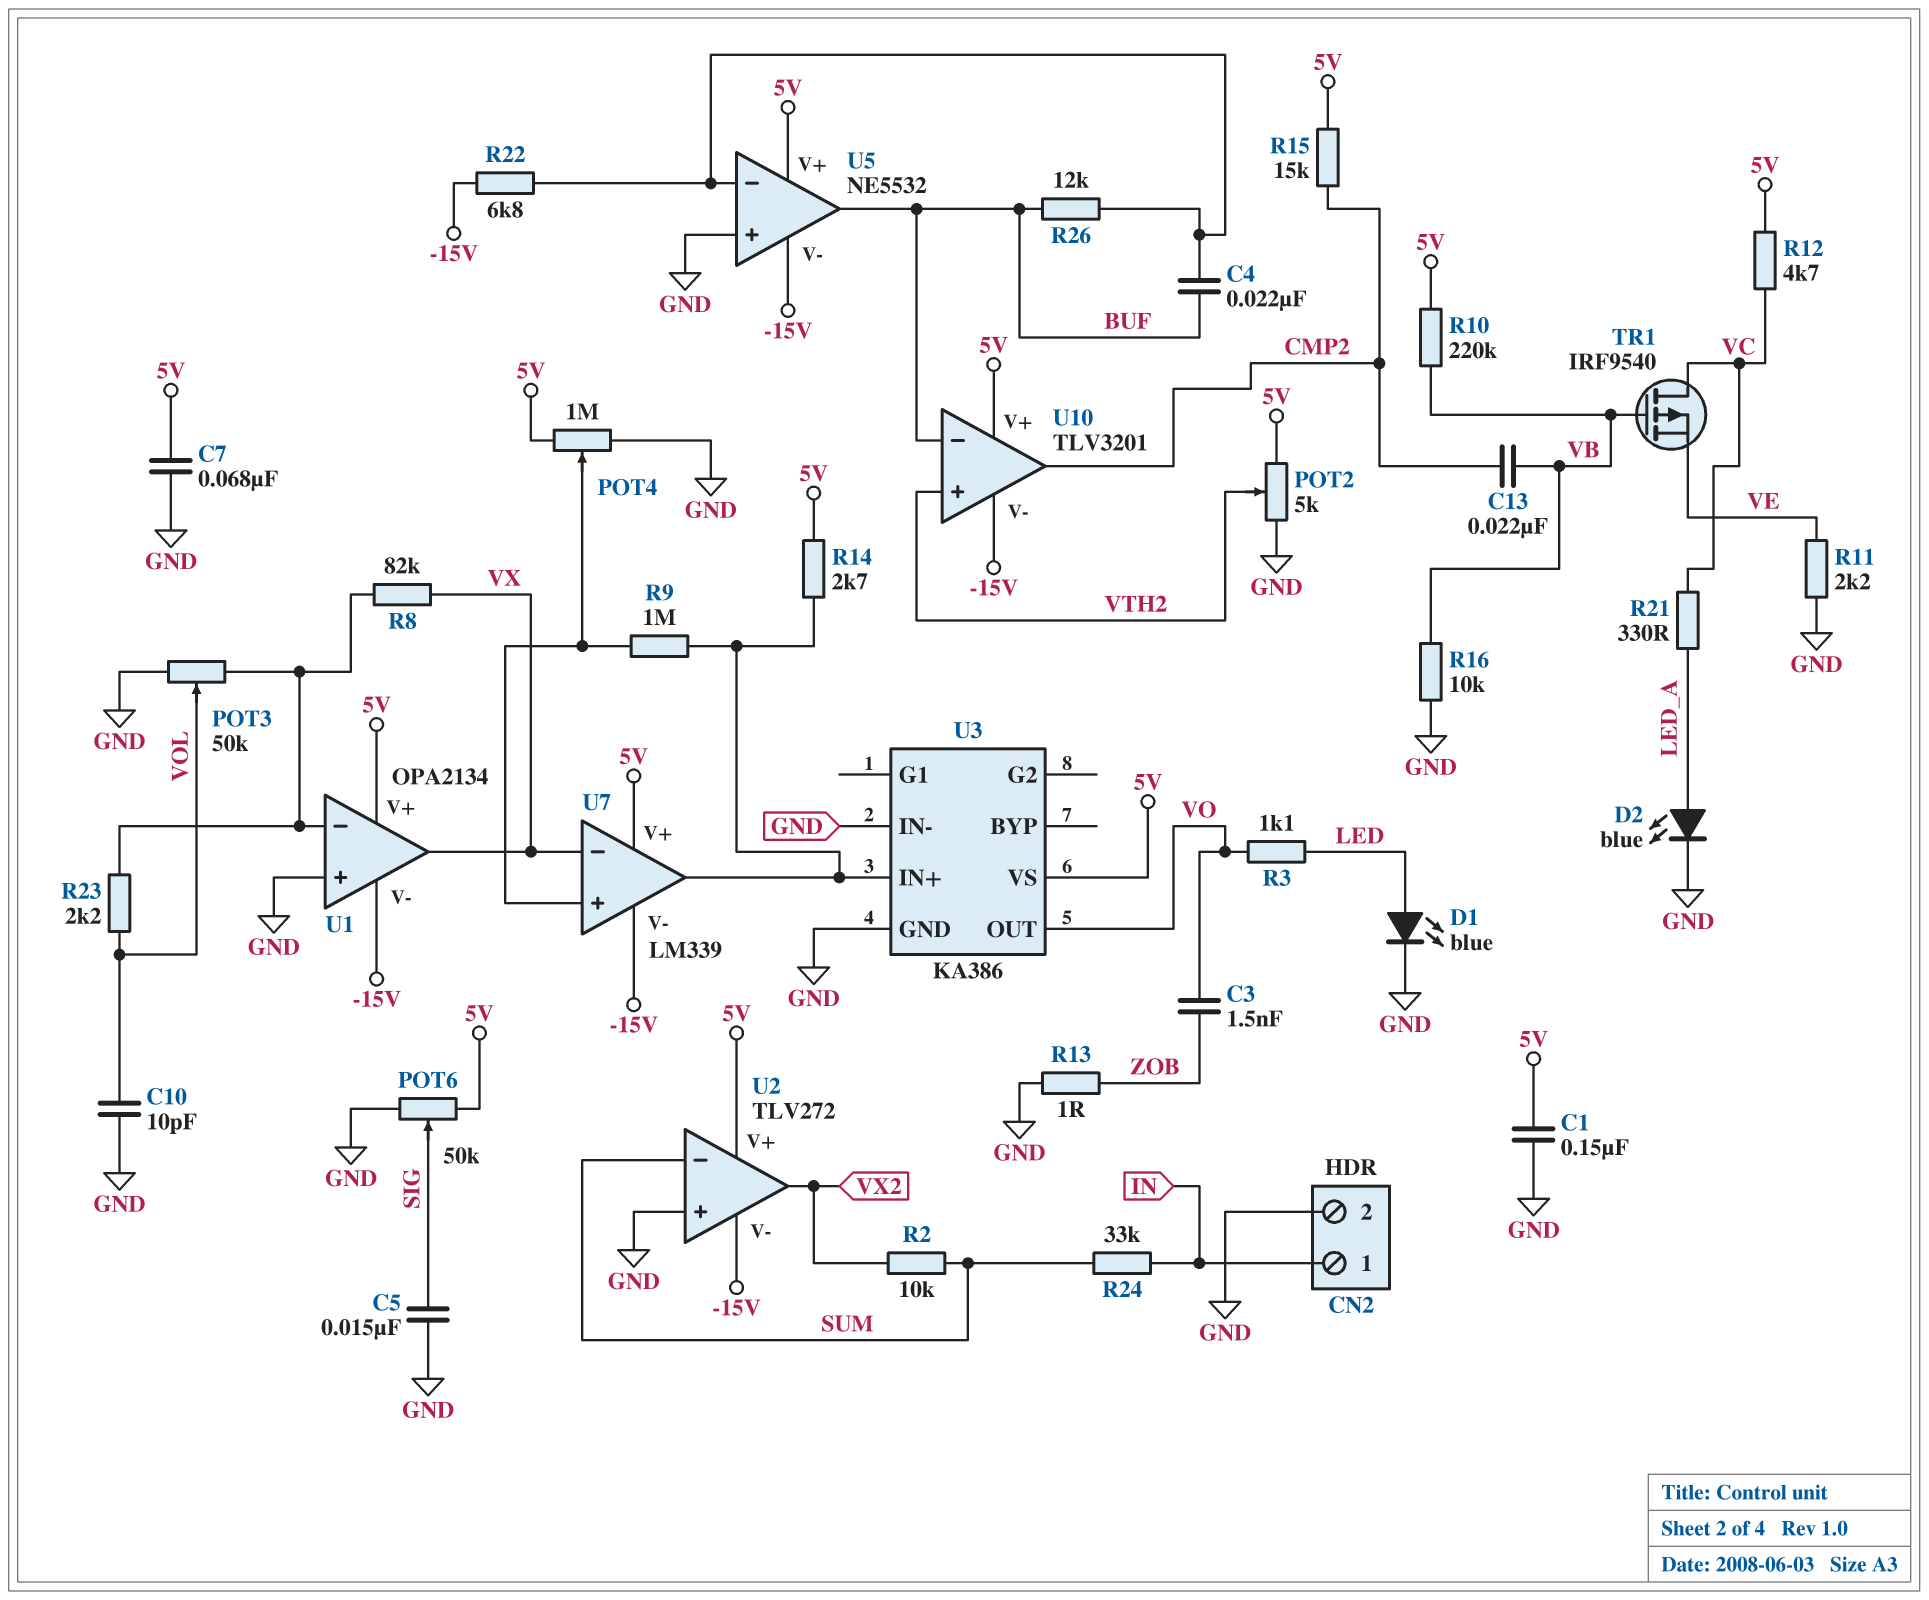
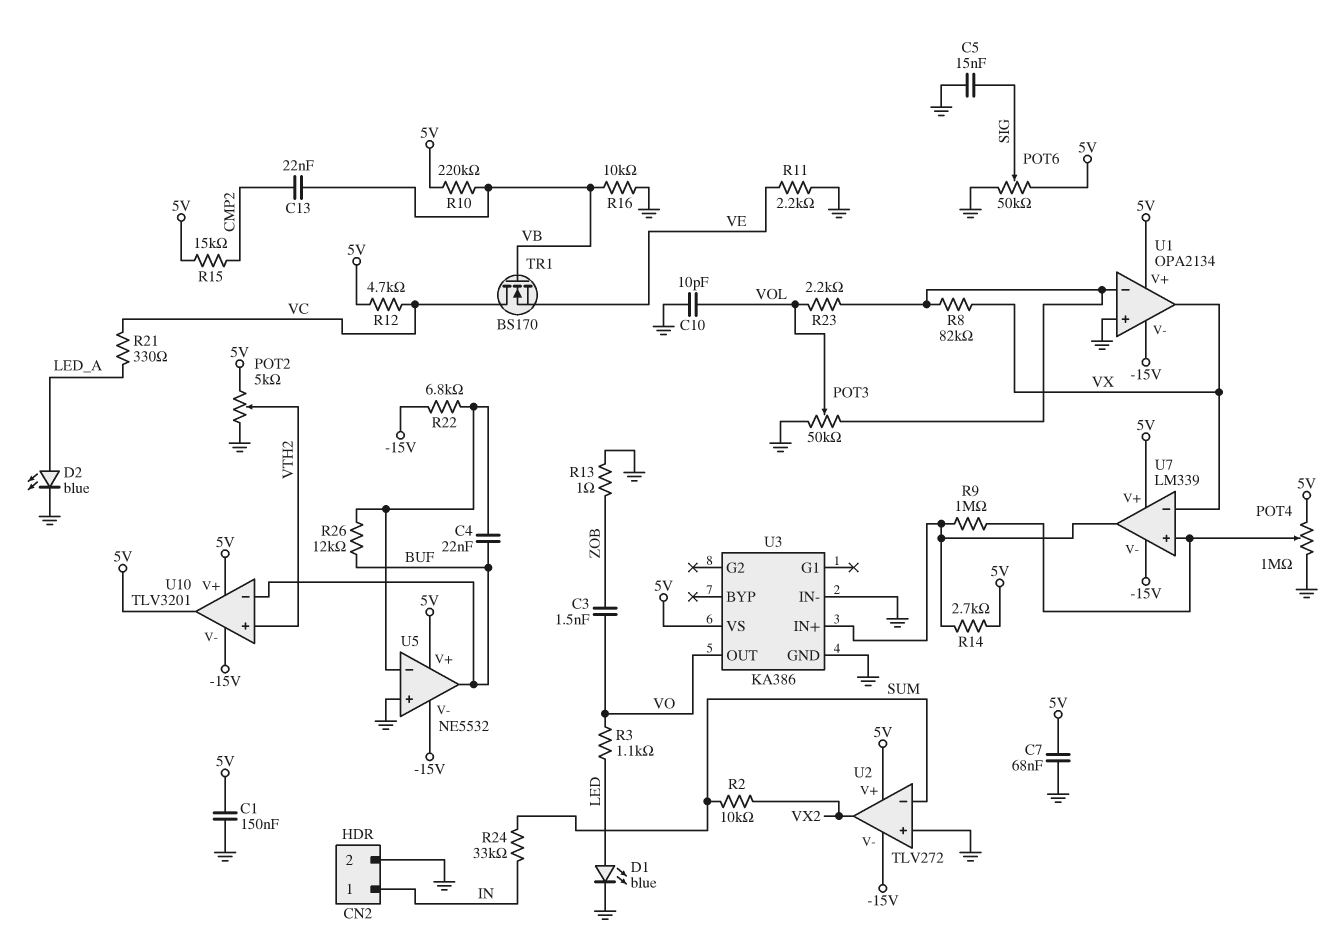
TR1: PMOS IRF9540 (G VB, D VC, S VE) -> NMOS BS170 (G VB, D VC, S VE)
U10 pin out: CMP2 -> 5V

